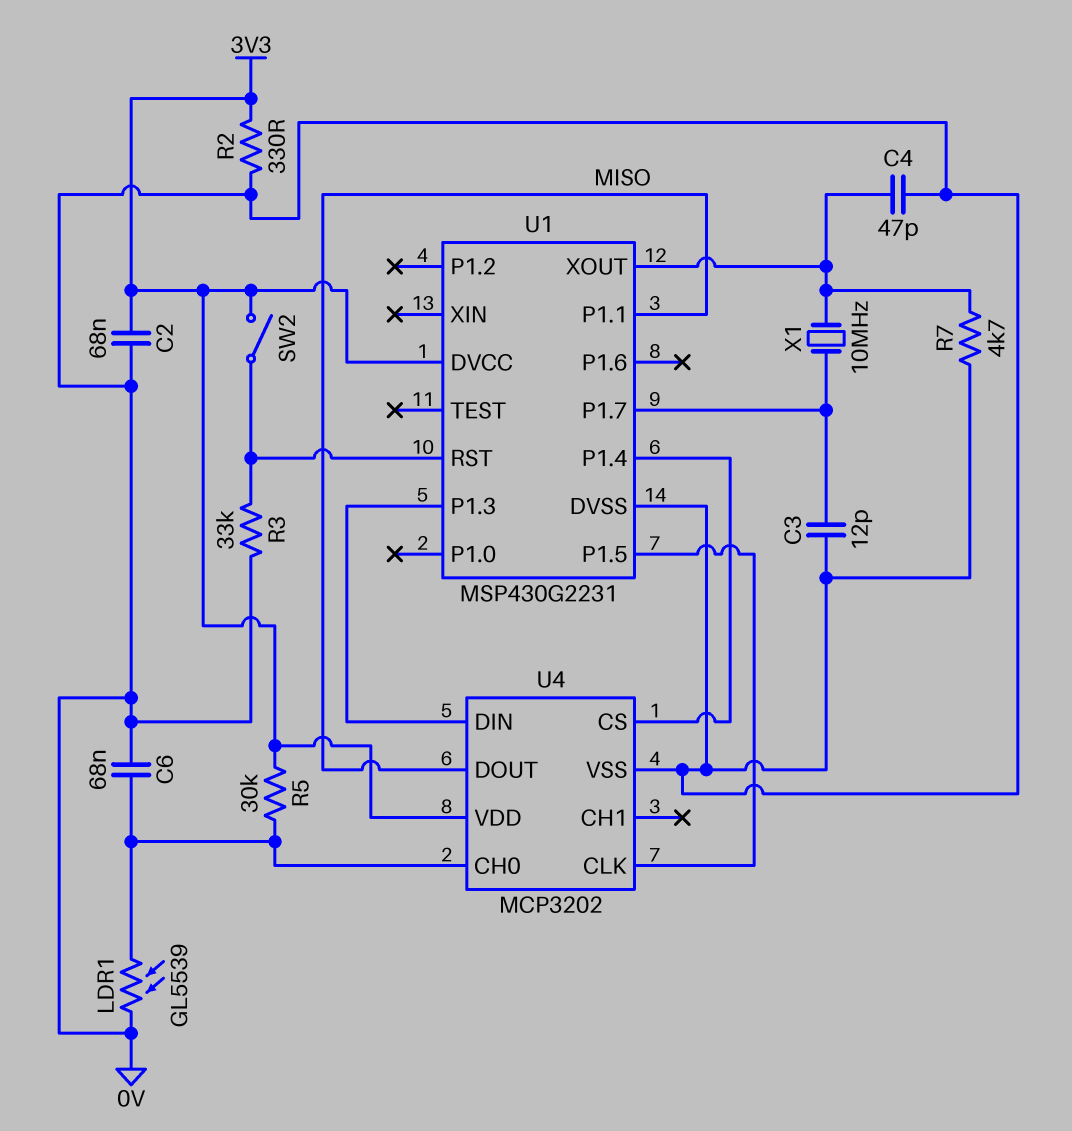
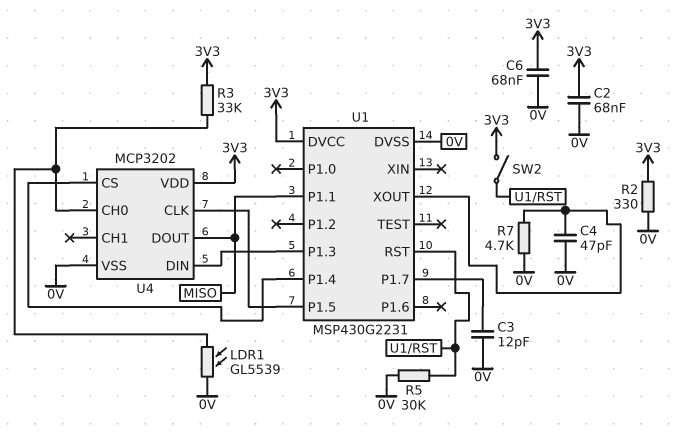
C6: 68nF (0V, U4/CH0) -> 68nF (0V, 3V3)
R3: 33k (0V, U1/RST) -> 33k (3V3, U4/CH0)
R5: 30k (3V3, U4/CH0) -> 30k (0V, U1/RST)
X1: 10MHz (U1/P1.7, U1/XOUT) -> none

